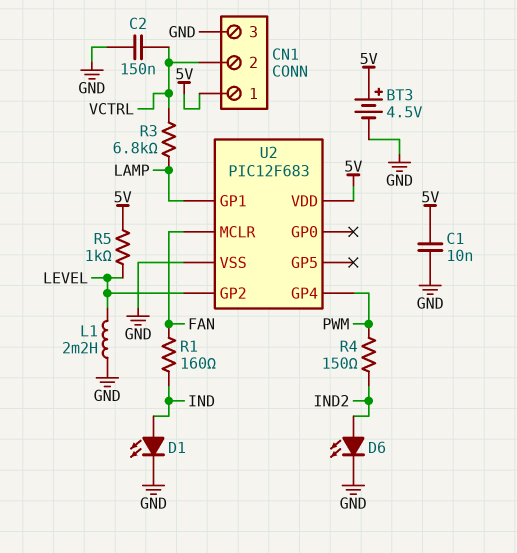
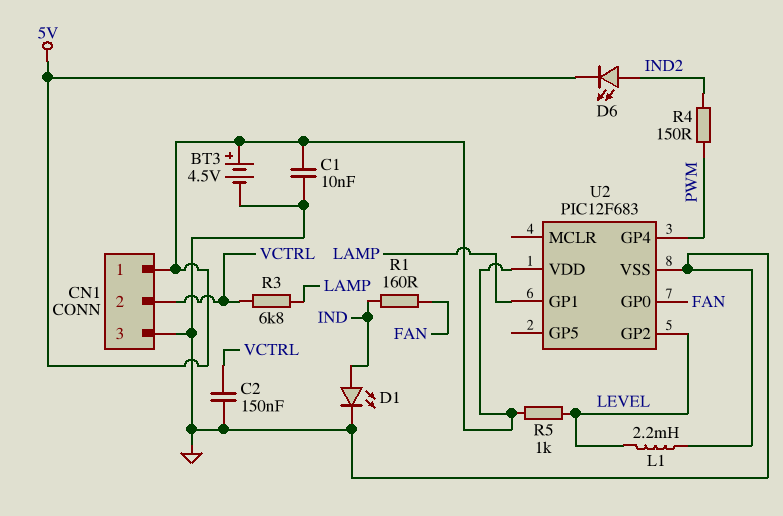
D6: LED (A IND2, K GND) -> LED (A IND2, K 5V)
U2 pin GP0: none -> FAN
U2 pin MCLR: FAN -> none

